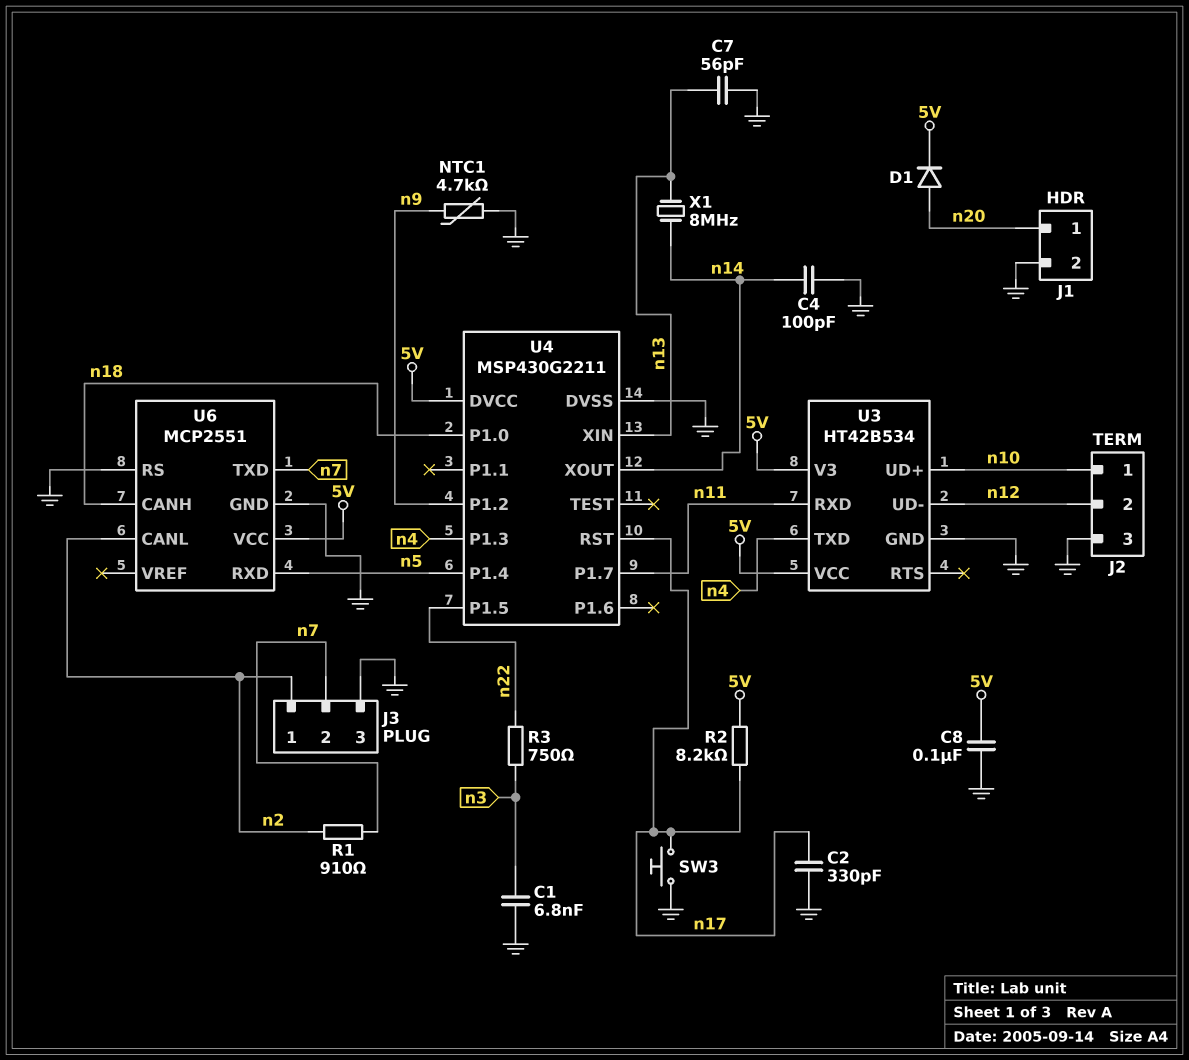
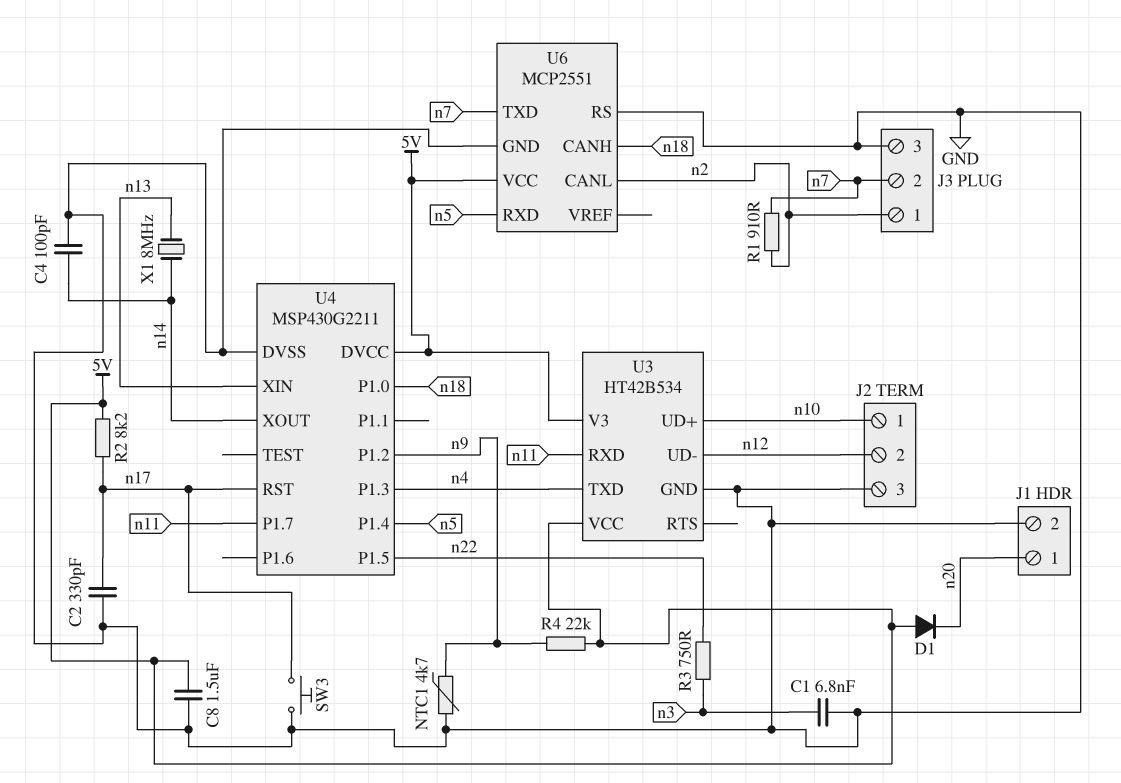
C7: 56pF (GND, n13) -> none
C8: 100nF (5V, GND) -> 1.5uF (5V, GND)
D1: diode (A n20, K 5V) -> diode (A 5V, K n20)
R4: none -> 22k (5V, n9)

